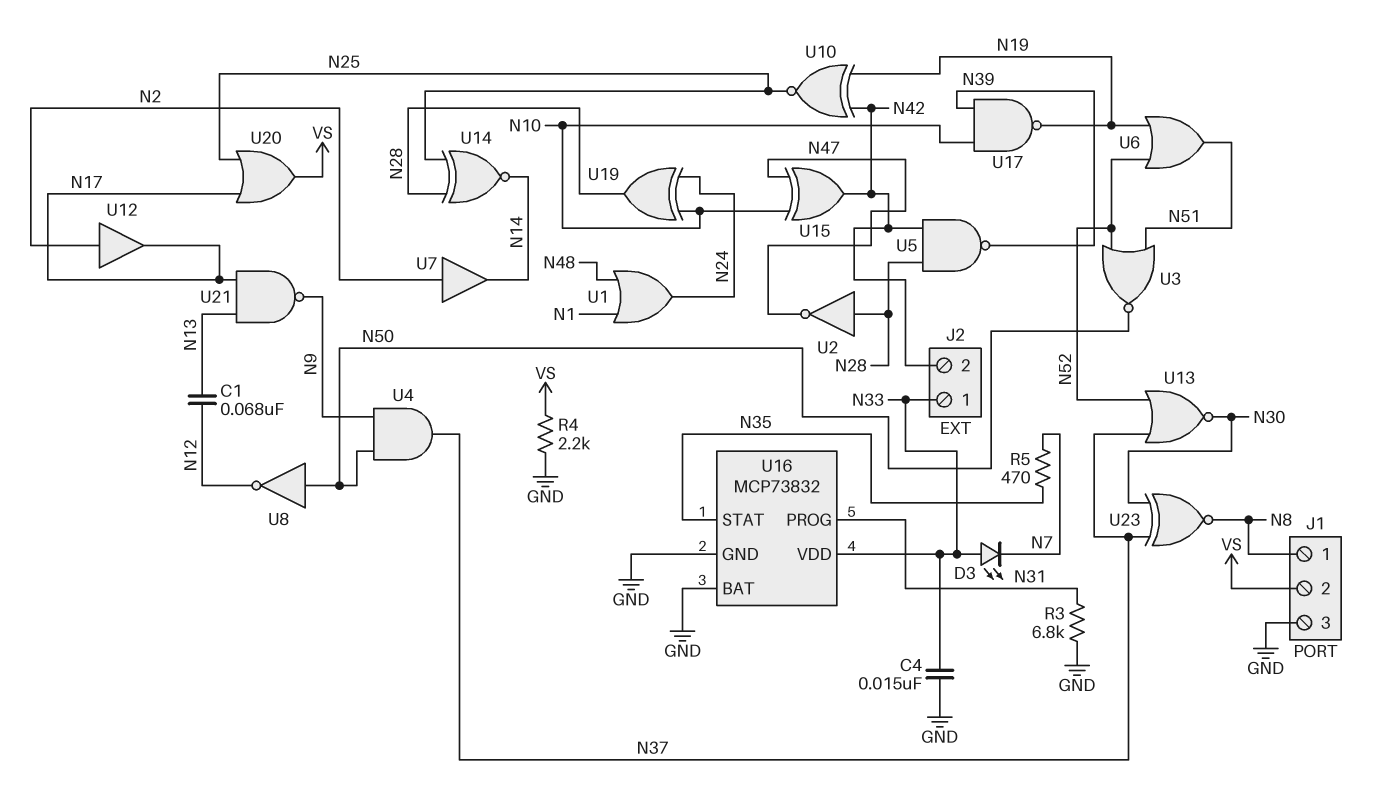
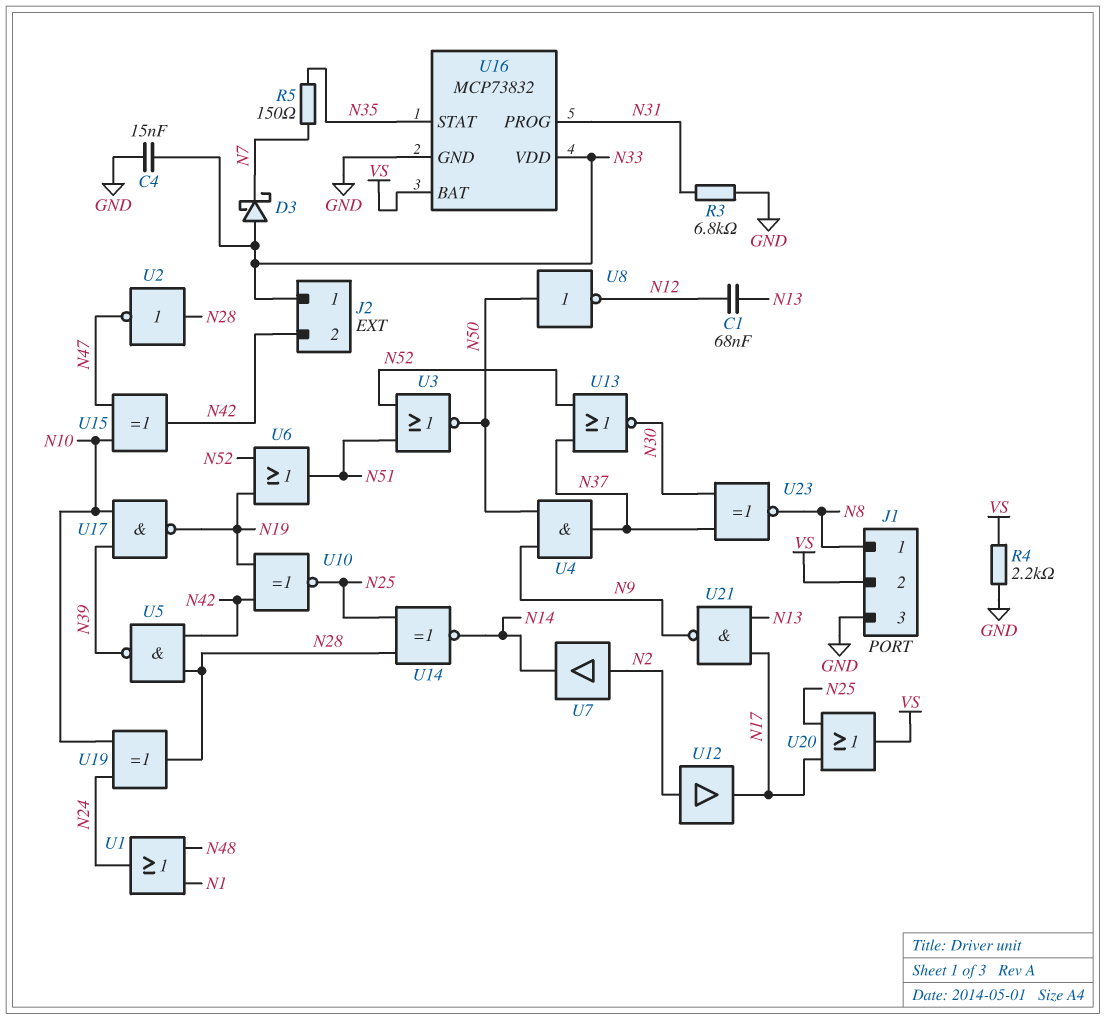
D3: LED (A N33, K N7) -> schottky (A N33, K N7)
R5: 470 (N7, N35) -> 150 (N7, N35)
U16 pin BAT: GND -> VS

